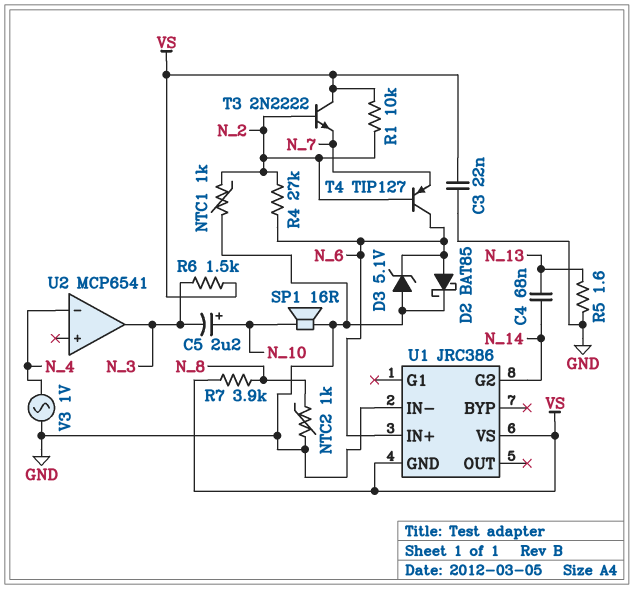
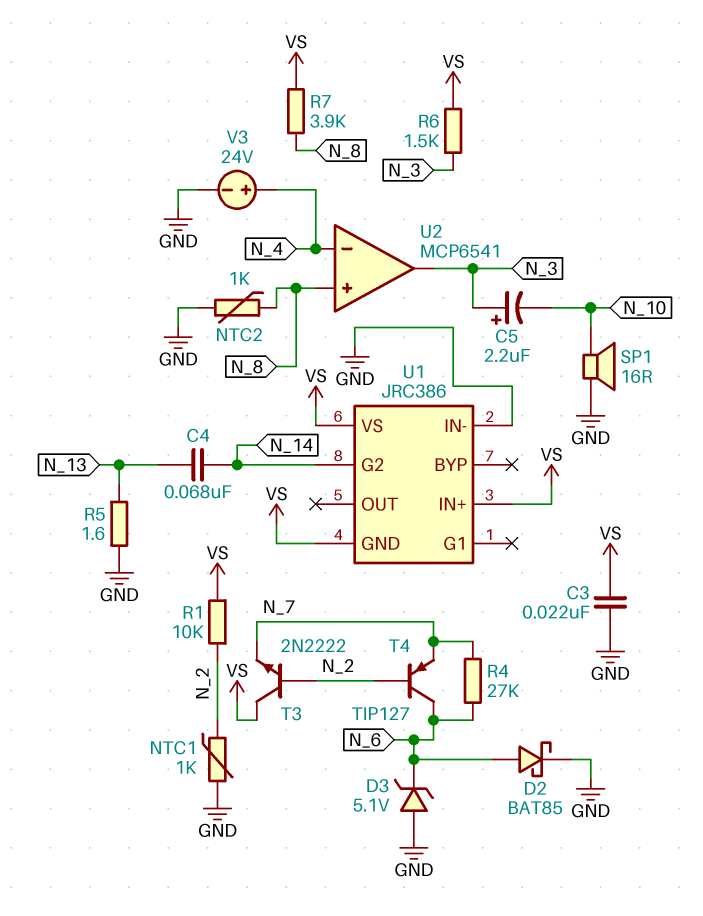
C5: 2.2uF (plus N_10, minus N_3) -> 2.2uF (plus N_3, minus N_10)
R4: 27k (N_2, N_6) -> 27k (N_6, N_7)
U1 pin IN+: N_6 -> VS
U2 pin in+: none -> N_8
V3: AC 1V (GND, N_4) -> 24V (plus N_4, minus GND)

